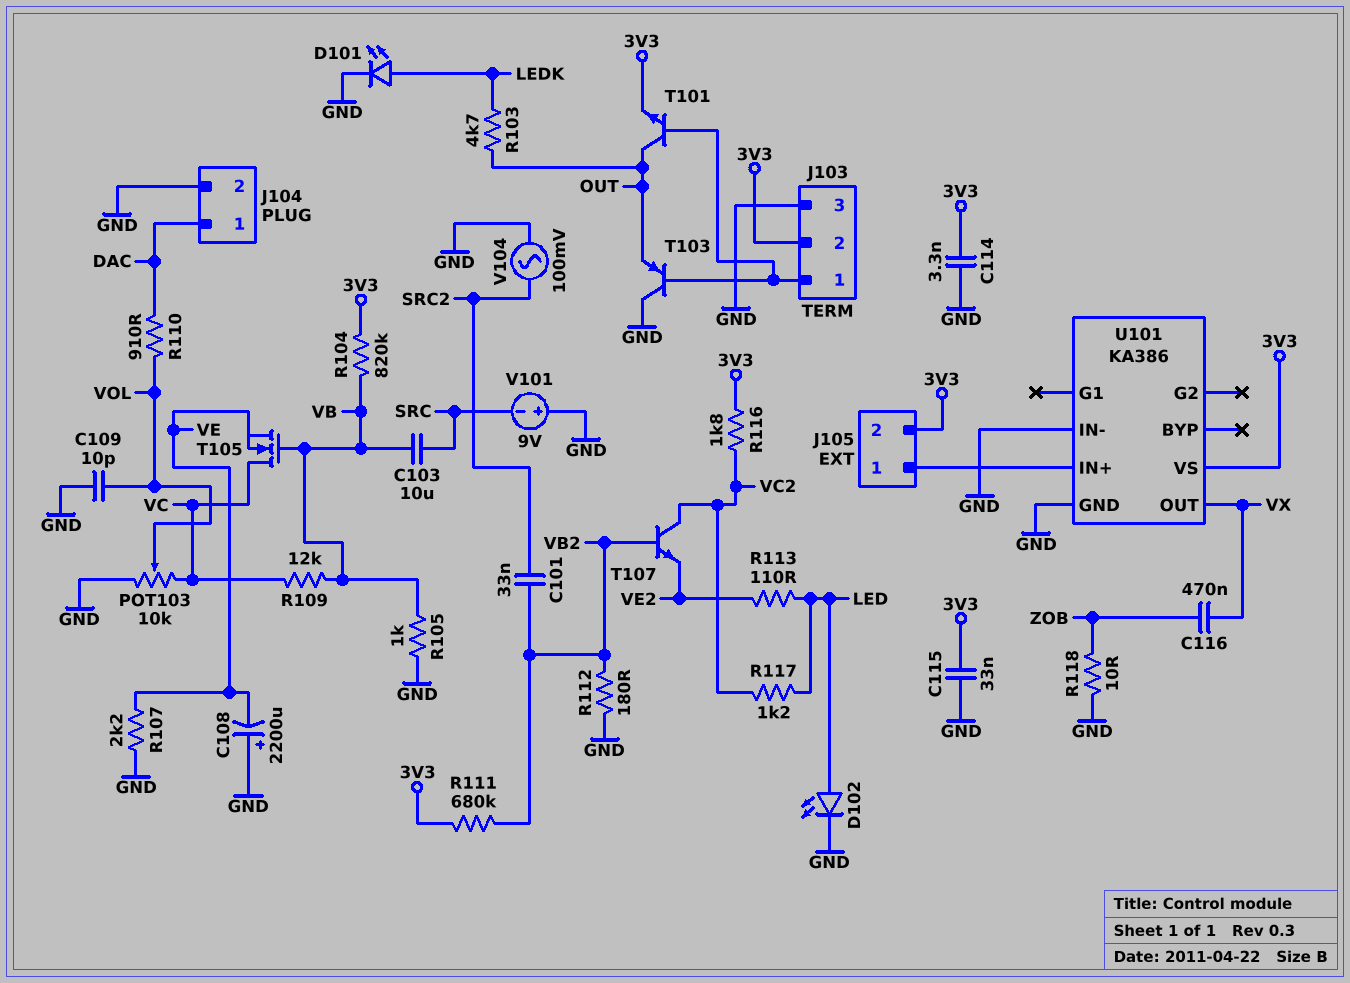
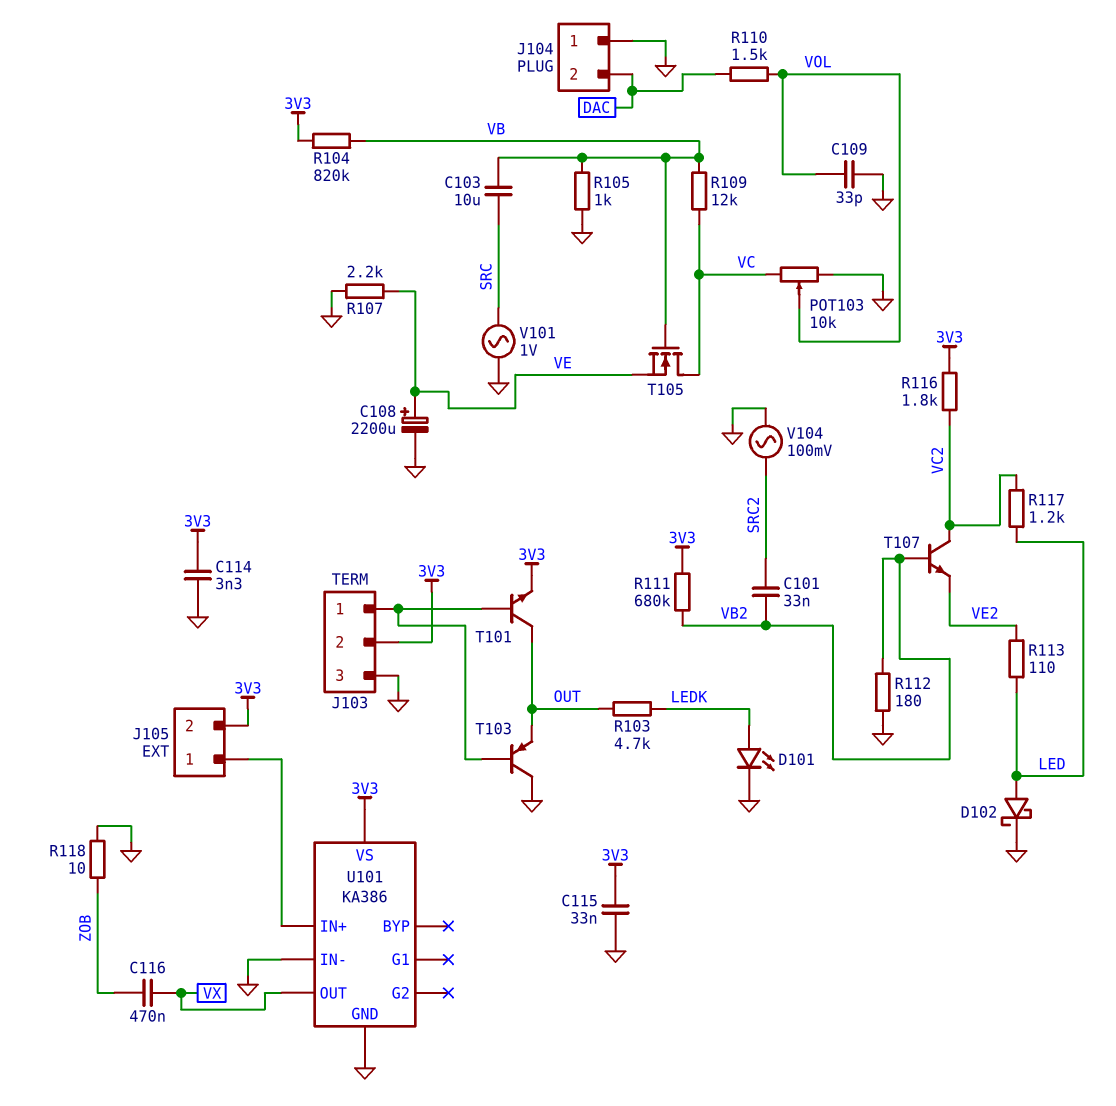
C108: 2200uF (plus GND, minus VE) -> 2200uF (plus VE, minus GND)
C109: 10pF (GND, VOL) -> 33pF (GND, VOL)
D102: LED (A LED, K GND) -> schottky (A LED, K GND)
J104 pin 1: DAC -> GND
J104 pin 2: GND -> DAC
R110: 910 (DAC, VOL) -> 1.5k (DAC, VOL)
V101: 9V (plus GND, minus SRC) -> AC 1V (GND, SRC)

